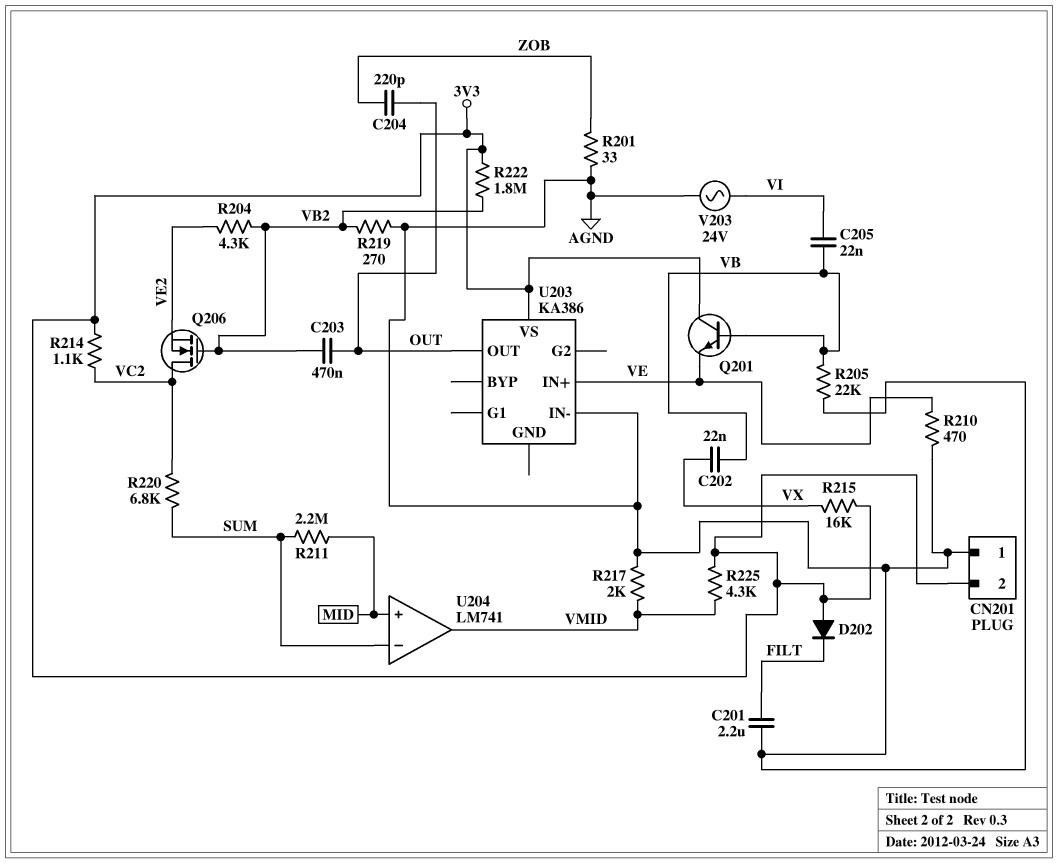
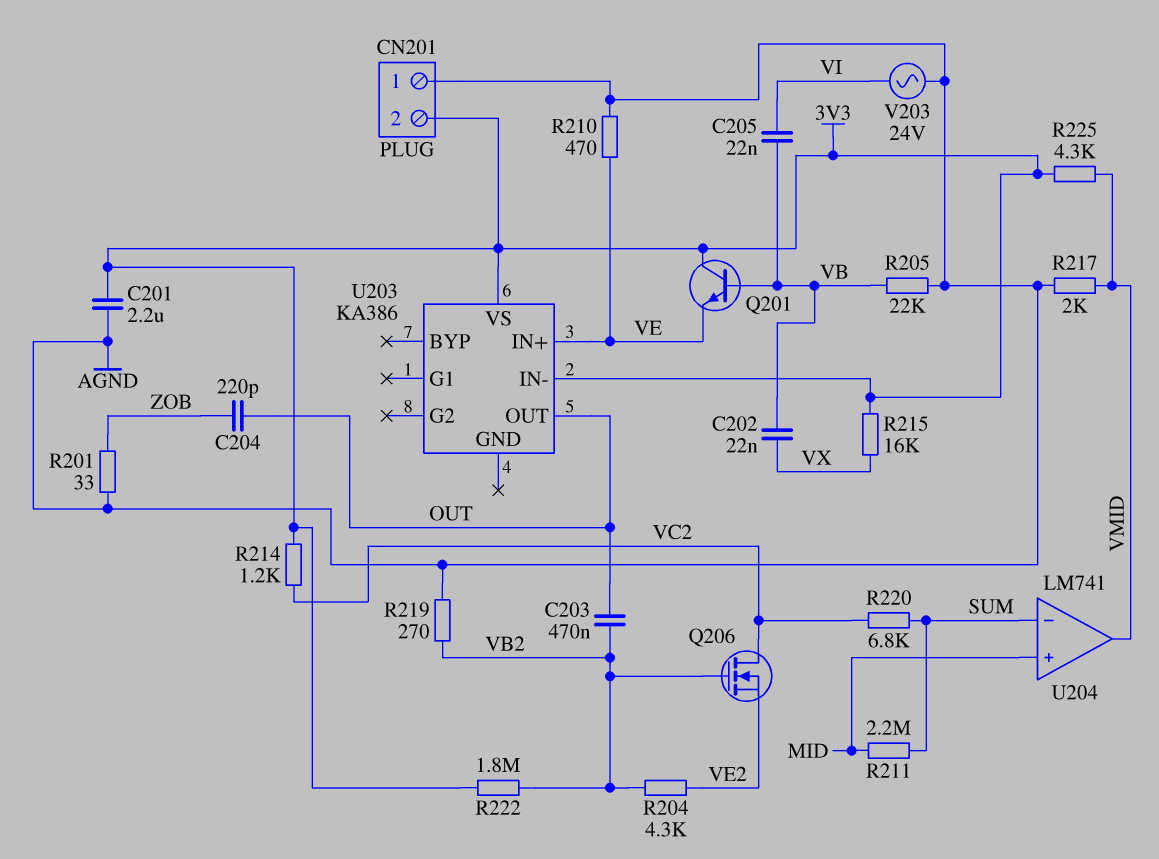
C201: 2.2uF (AGND, FILT) -> 2.2uF (3V3, AGND)
D202: diode (A 3V3, K FILT) -> none
R214: 1.1k (3V3, VC2) -> 1.2k (3V3, VC2)
U203 pin IN-: AGND -> 3V3

